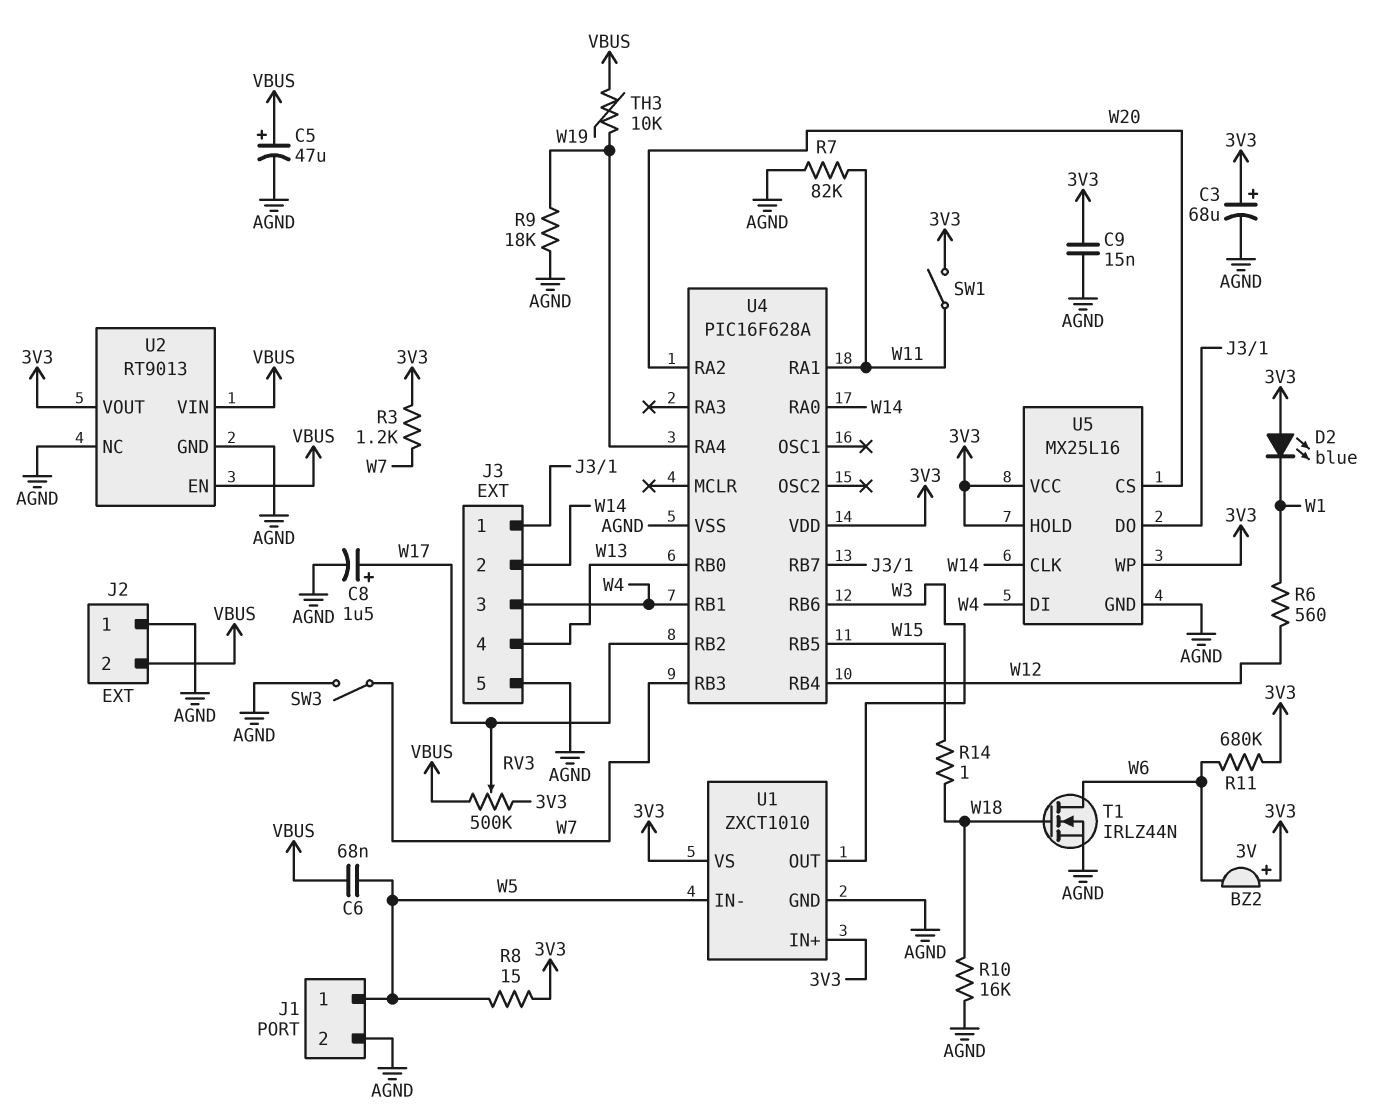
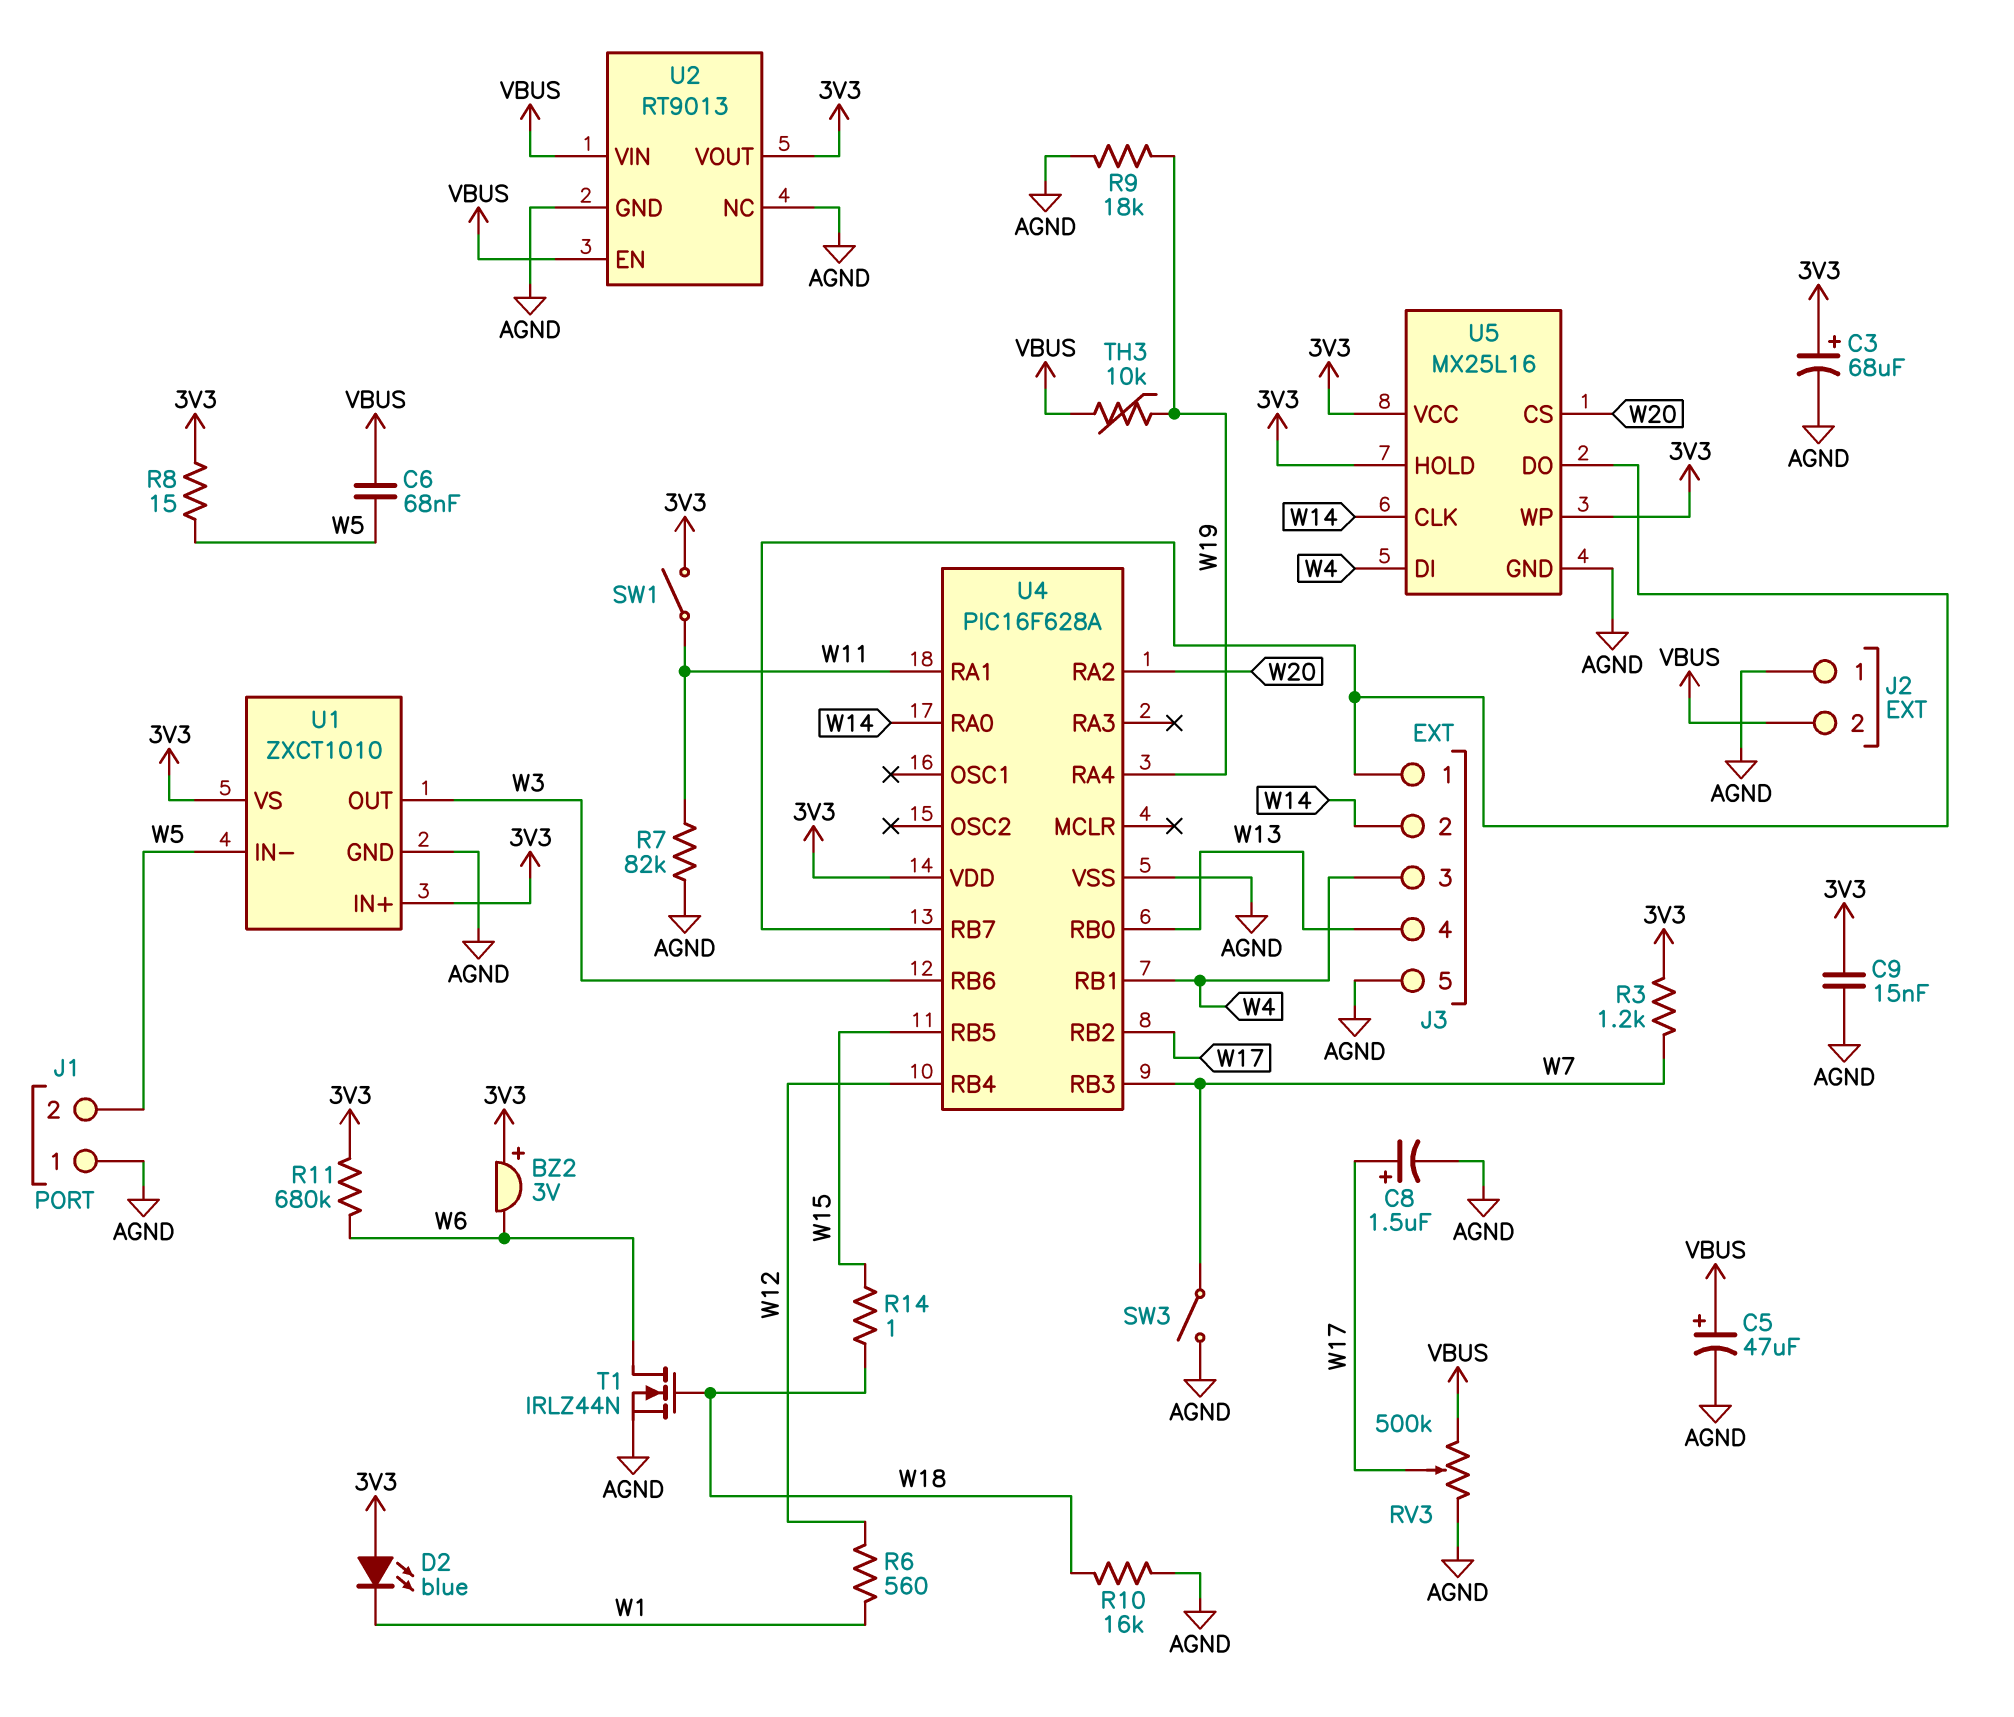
J1 pin 1: W5 -> AGND
J1 pin 2: AGND -> W5
RV3: 500k (3V3, VBUS, wiper W17) -> 500k (AGND, VBUS, wiper W17)

